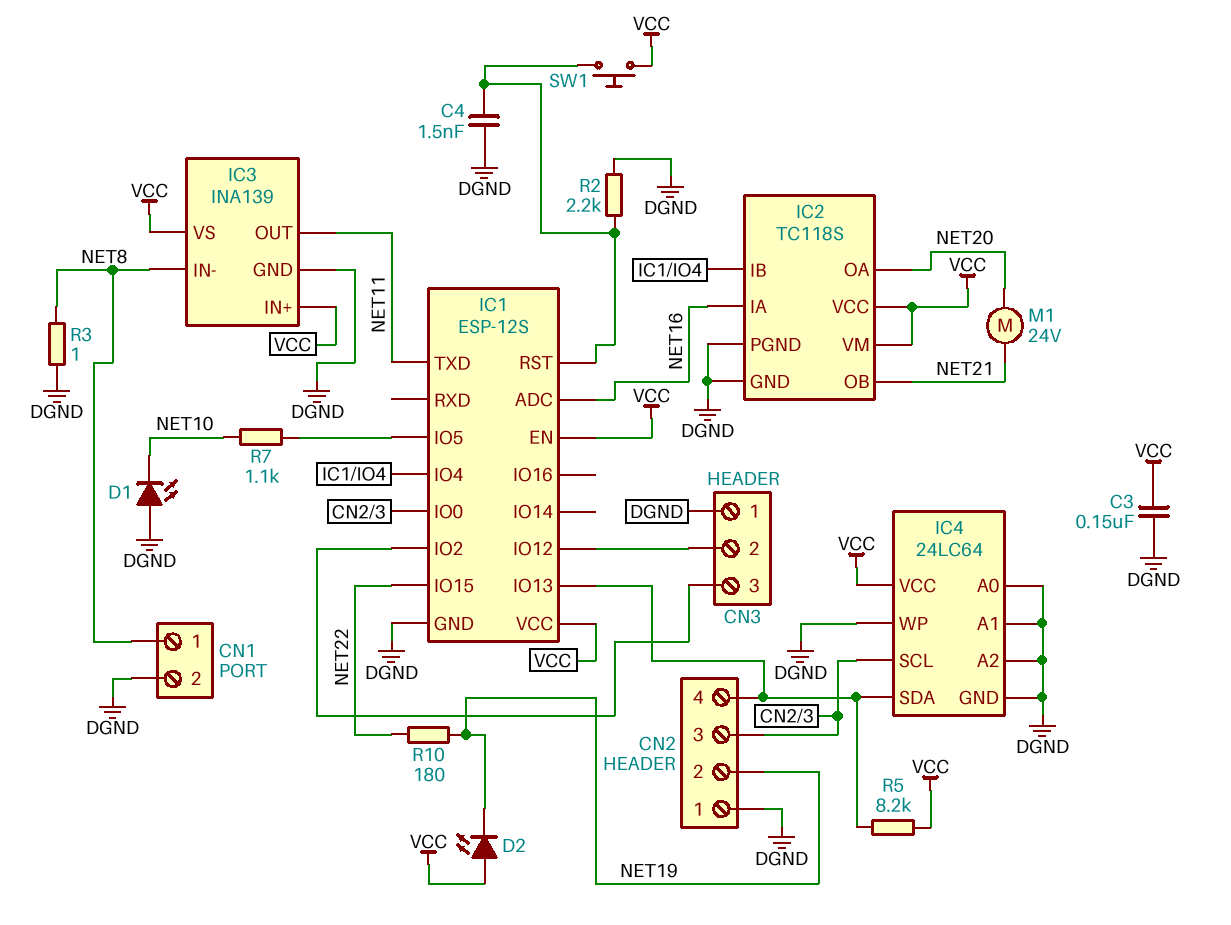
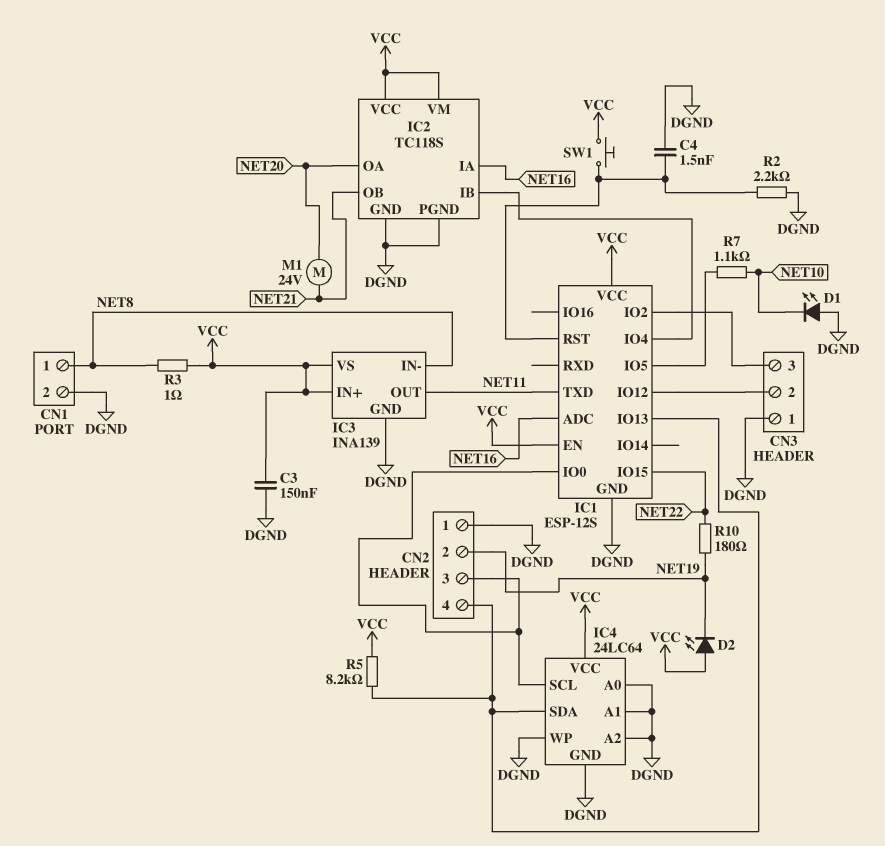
R3: 1 (DGND, NET8) -> 1 (NET8, VCC)

